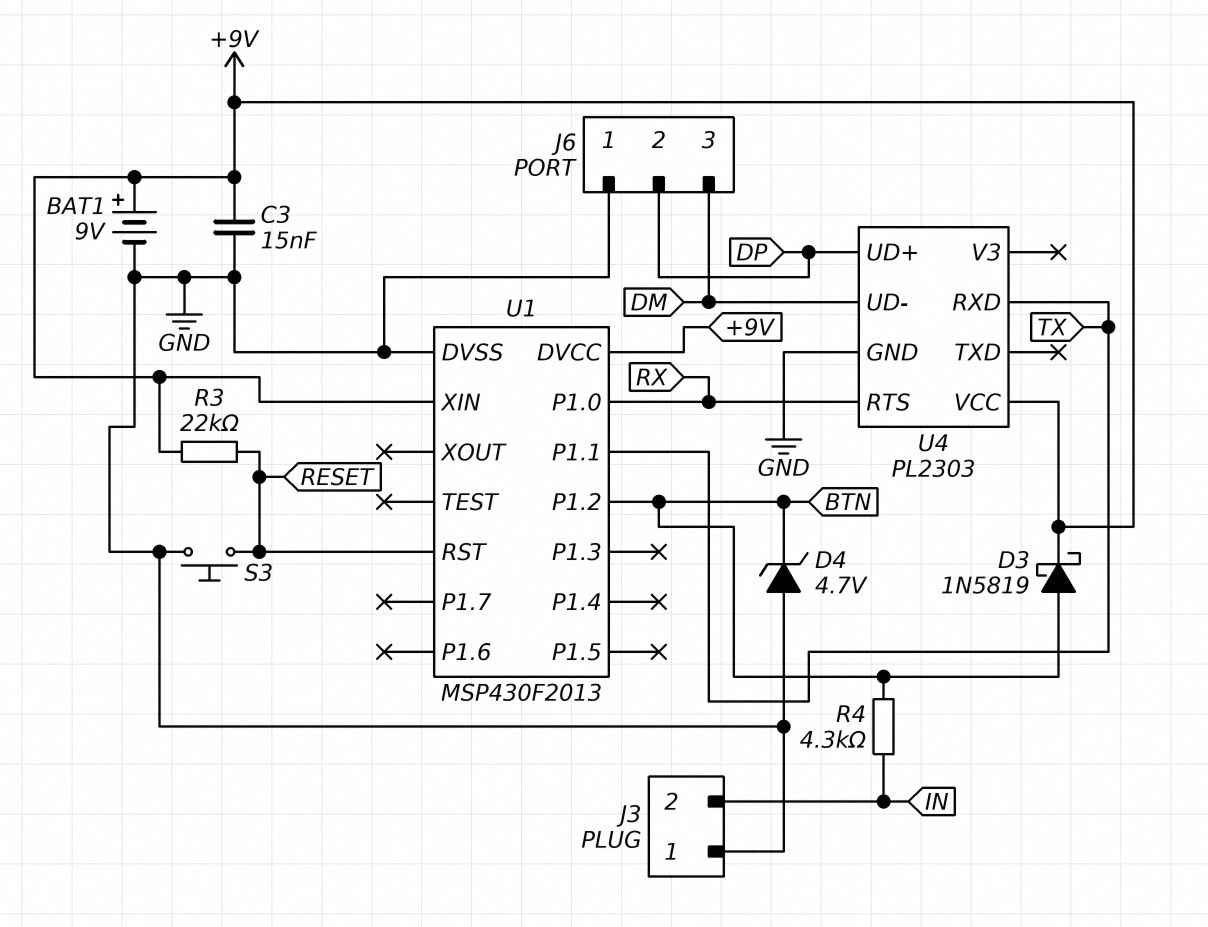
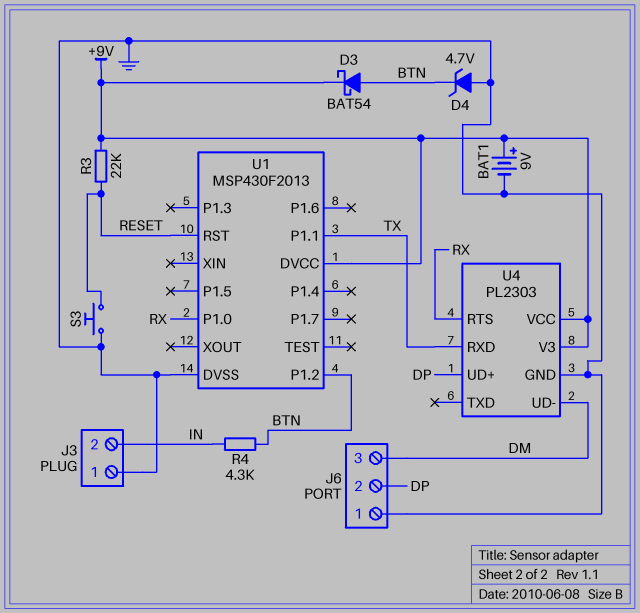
C3: 15nF (+9V, GND) -> none
D3: schottky 1N5819 (A BTN, K +9V) -> schottky BAT54 (A BTN, K +9V)
U1 pin XIN: +9V -> none
U4 pin V3: none -> +9V

